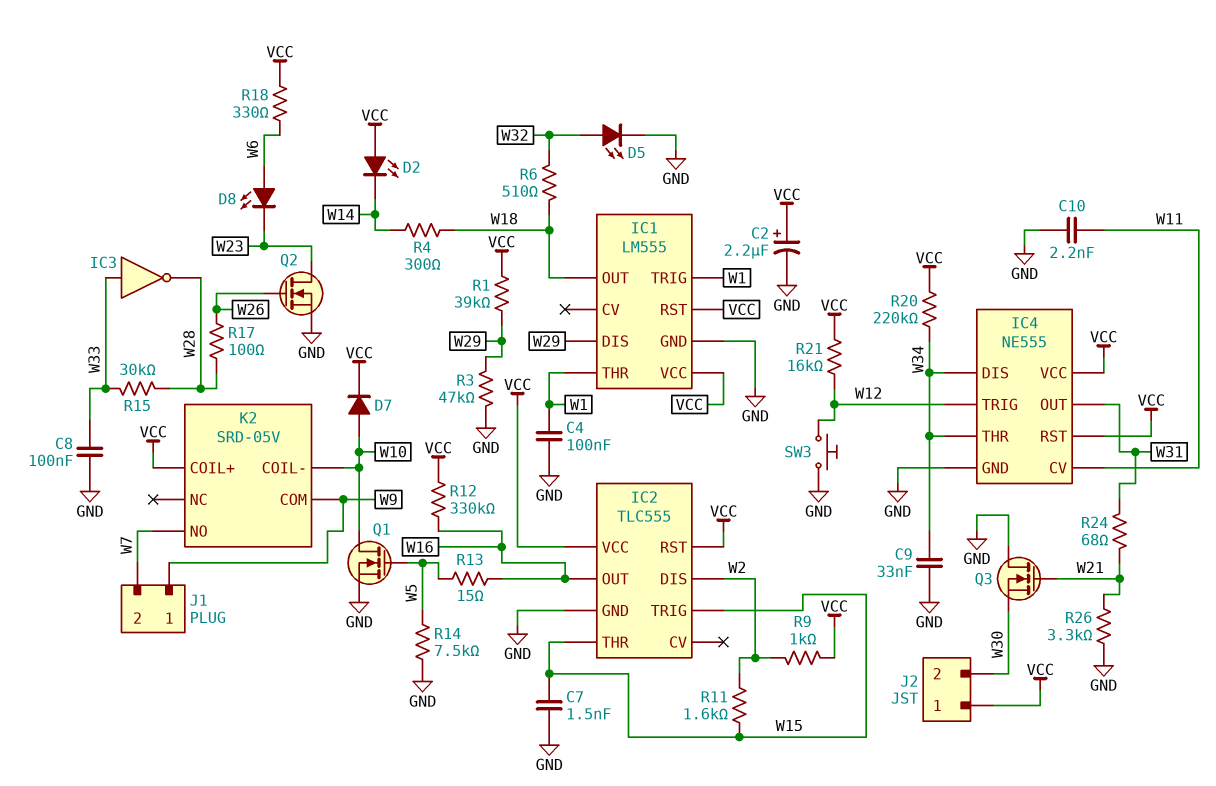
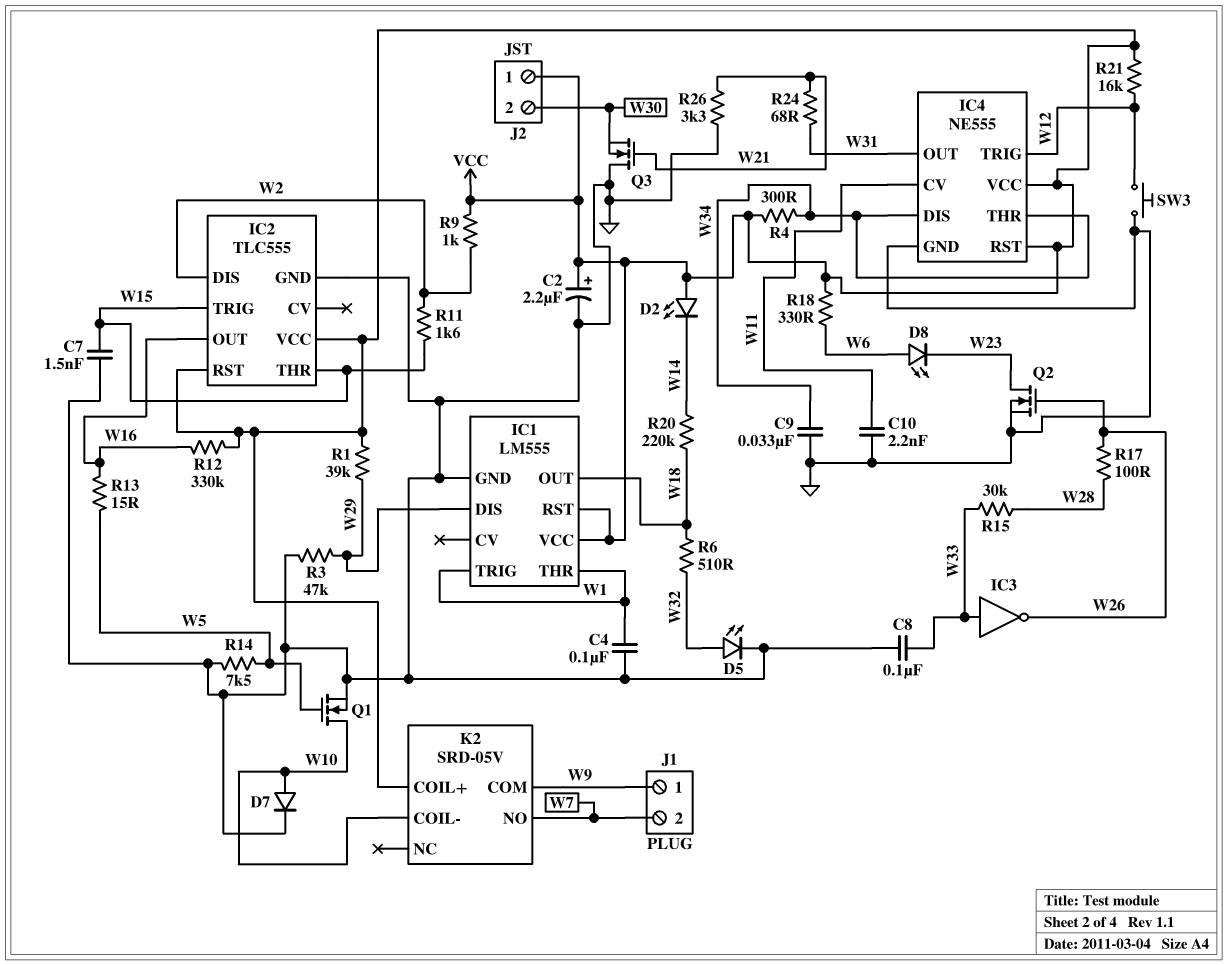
D7: diode (A W10, K VCC) -> diode (A W10, K GND)
IC3: NOT (in W33, out W28) -> NOT (in W33, out W26)
R4: 300 (W14, W18) -> 300 (VCC, W34)
R20: 220k (VCC, W34) -> 220k (W14, W18)

